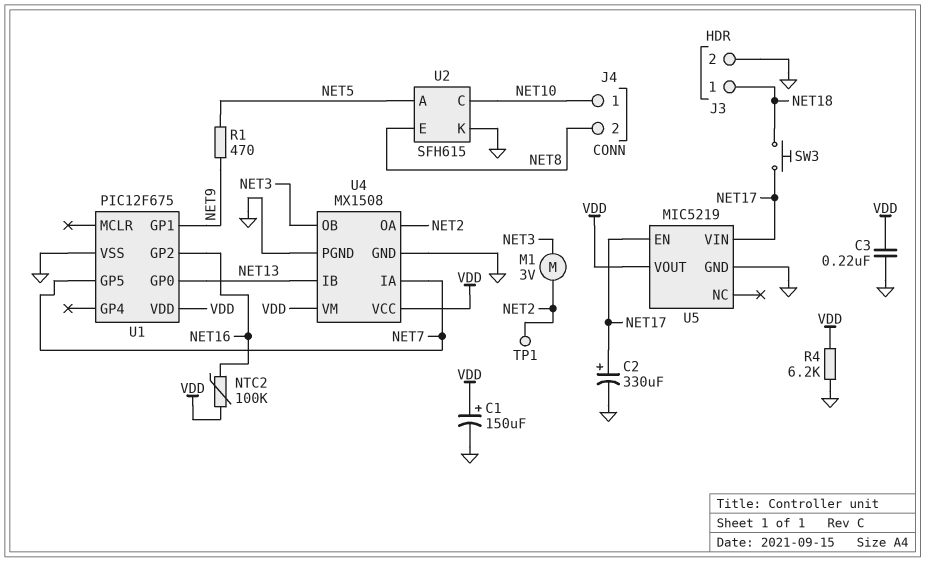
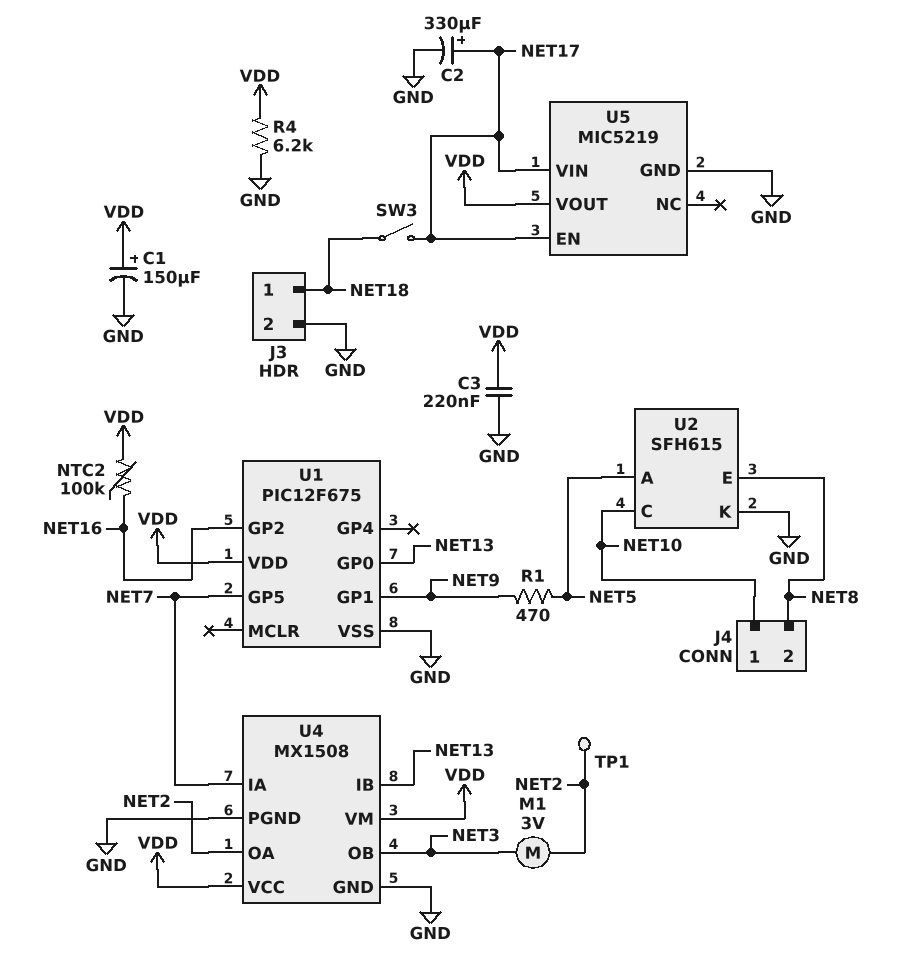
SW3: button (NET17, NET18) -> switch (NET17, NET18)

